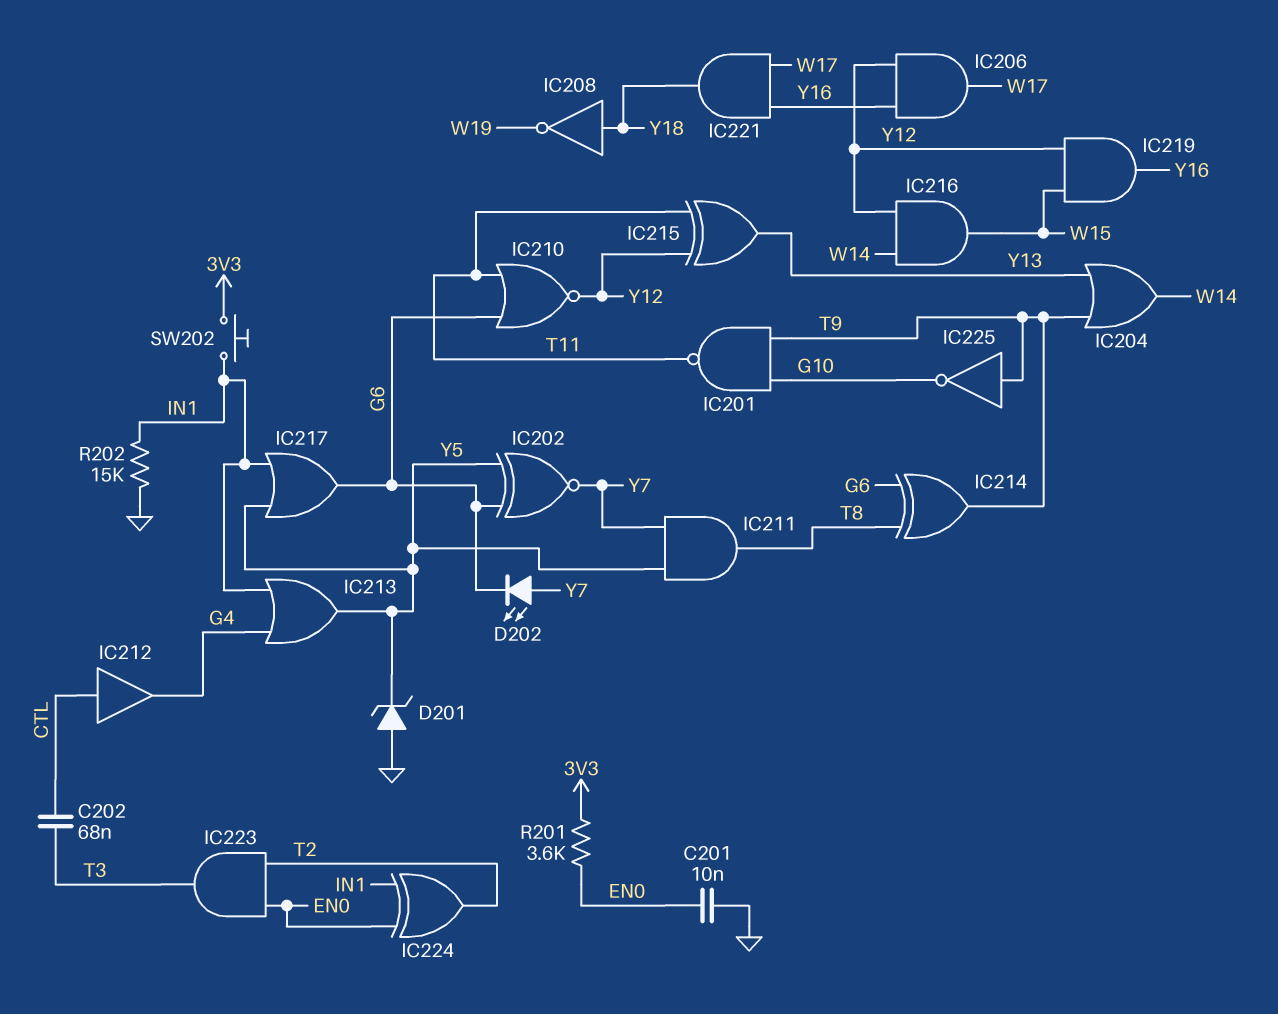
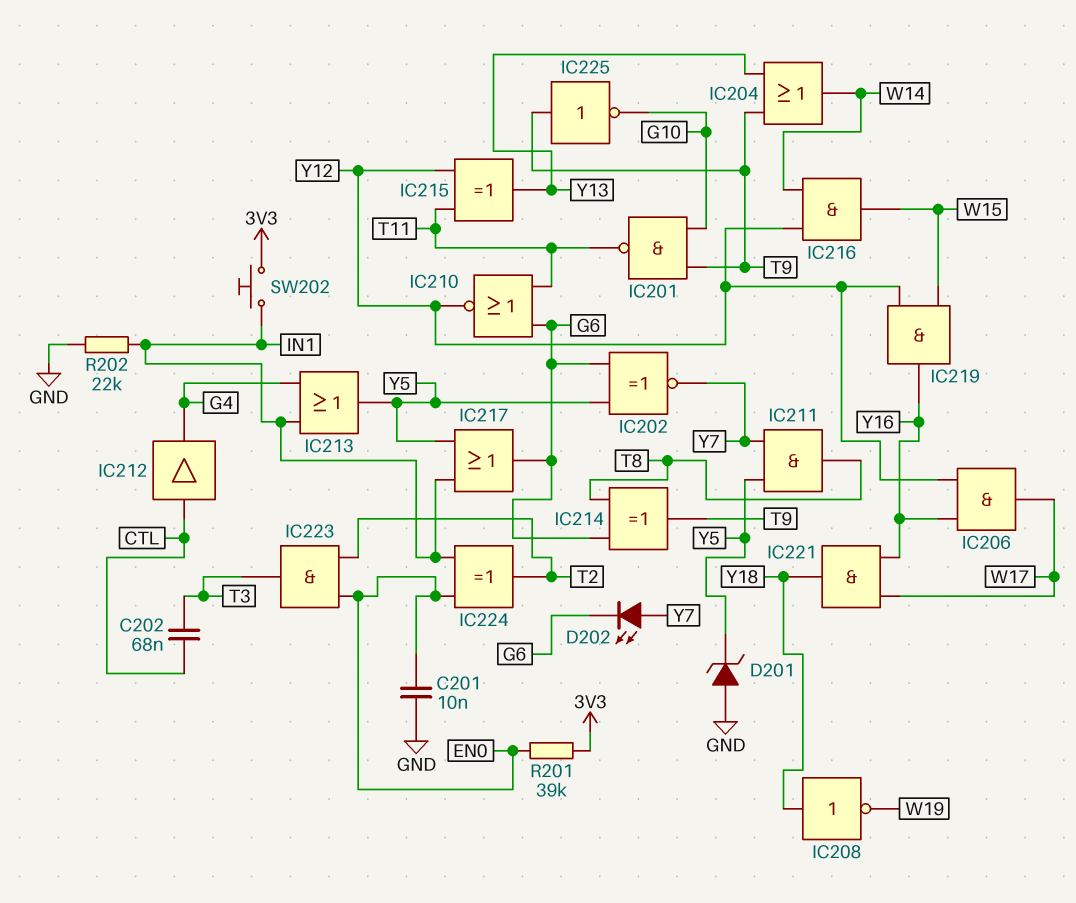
R201: 3.6k (3V3, EN0) -> 39k (3V3, EN0)
R202: 15k (GND, IN1) -> 22k (GND, IN1)

